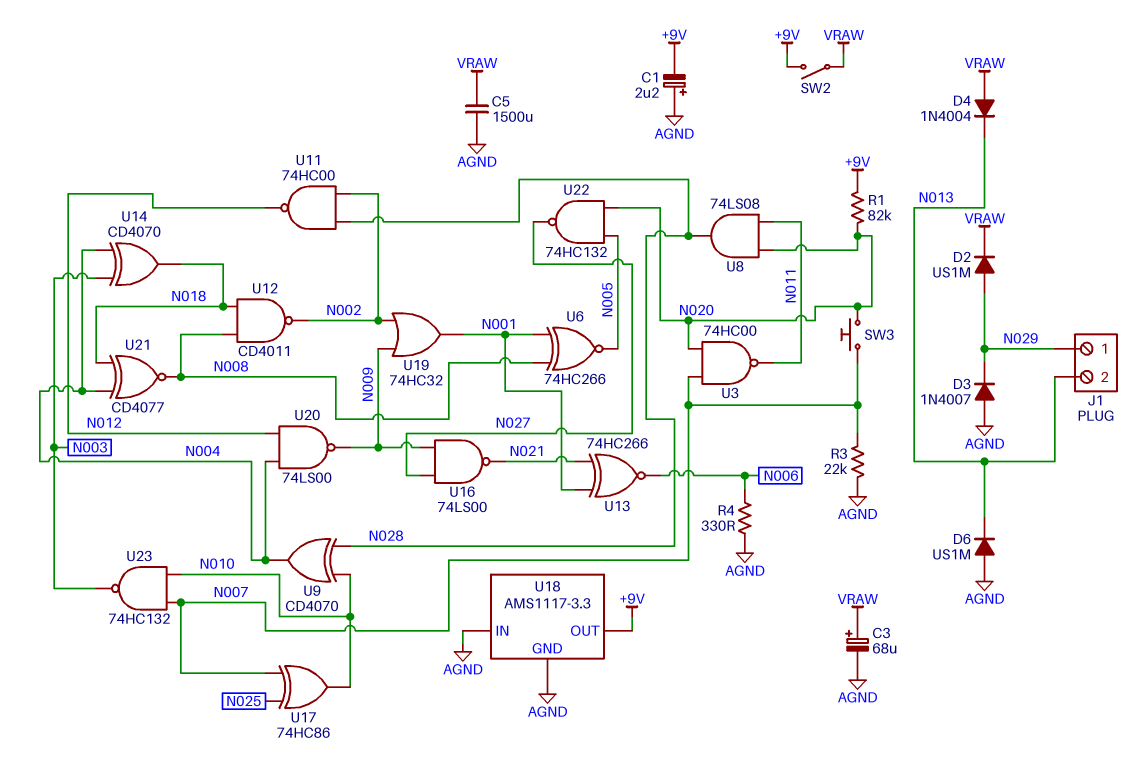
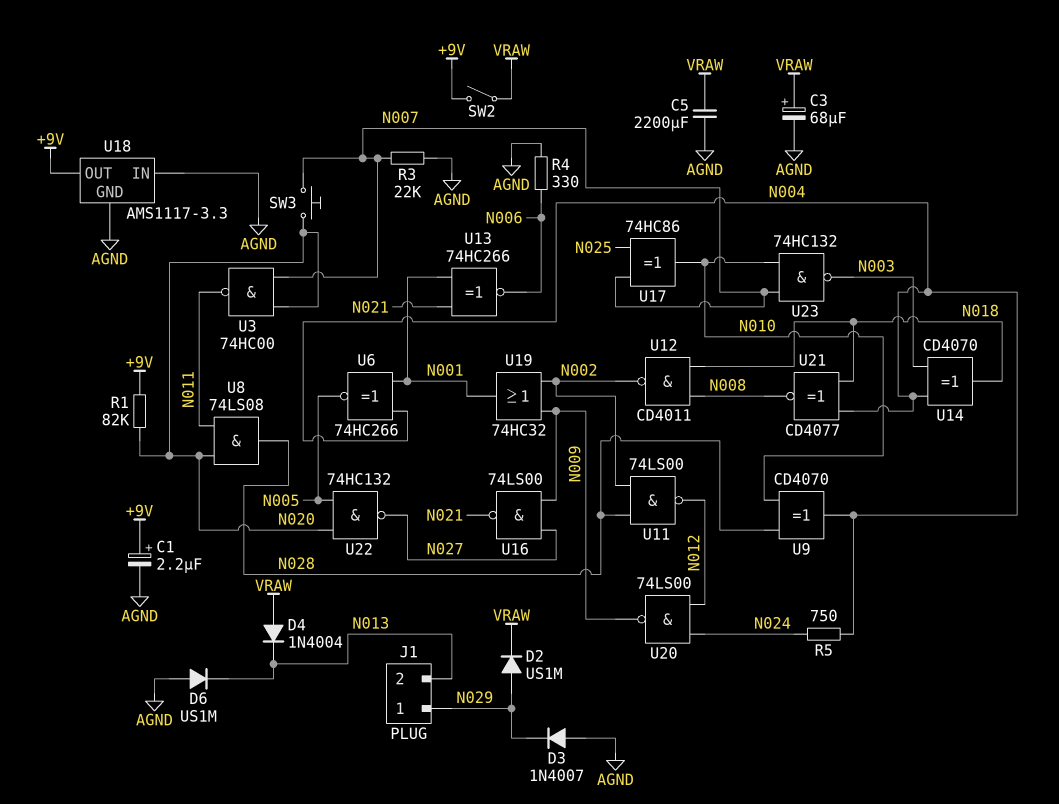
C1: 2.2uF (plus AGND, minus +9V) -> 2.2uF (plus +9V, minus AGND)
C5: 1500uF (AGND, VRAW) -> 2200uF (AGND, VRAW)
R5: none -> 750 (N004, N024)
U6: XNOR 74HC266 (in N001, in N008, out N005) -> XNOR 74HC266 (in N001, in N004, out N005)
U11: NAND 74HC00 (in N002, in N028, out N012) -> NAND 74LS00 (in N002, in N028, out N012)
U20: NAND 74LS00 (in N004, in N012, out N009) -> NAND 74LS00 (in N012, in N024, out N009)

